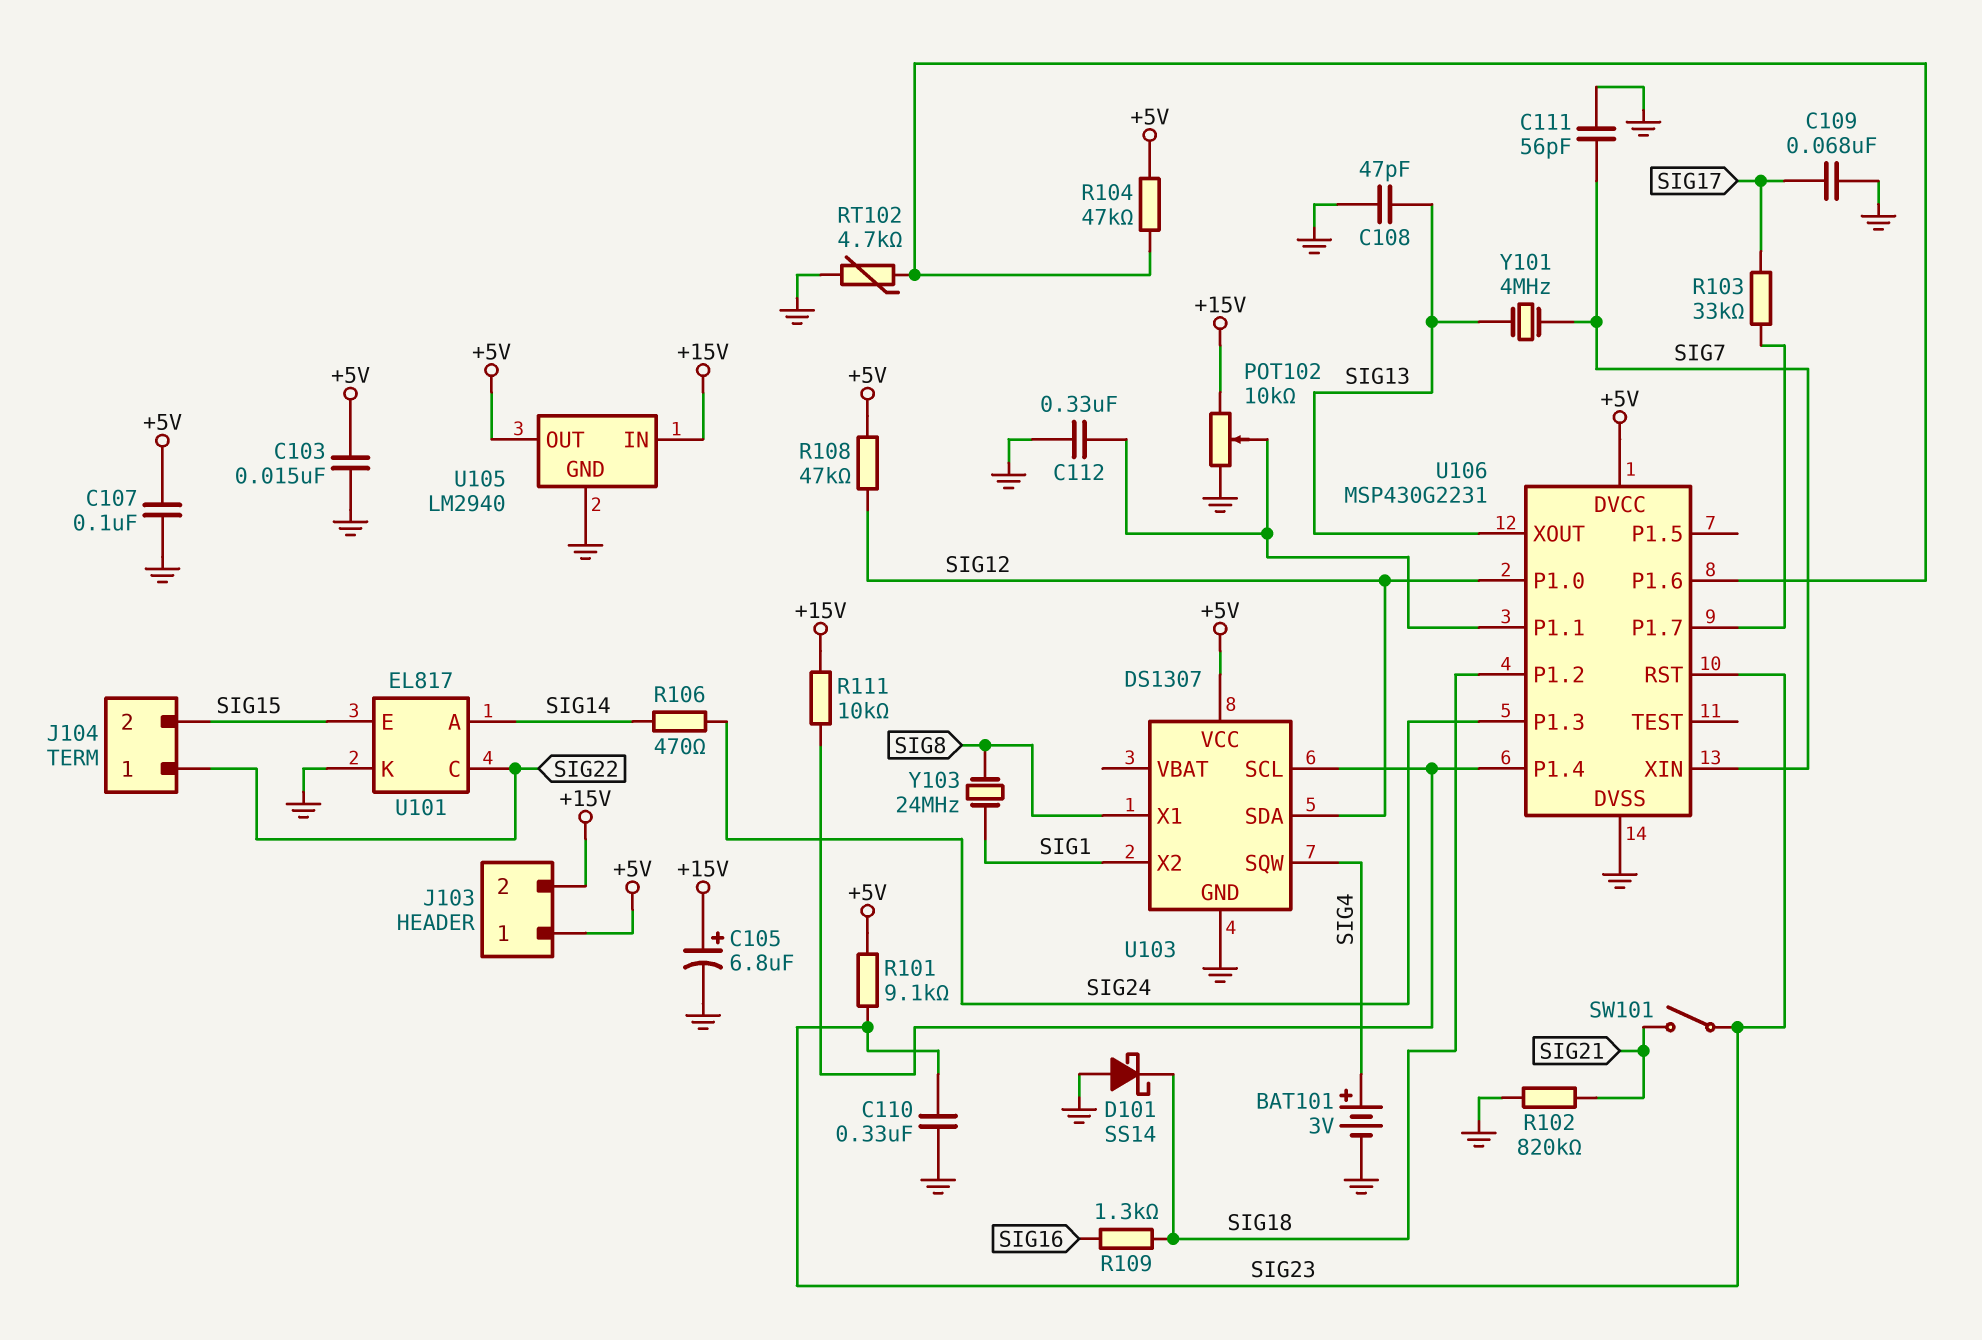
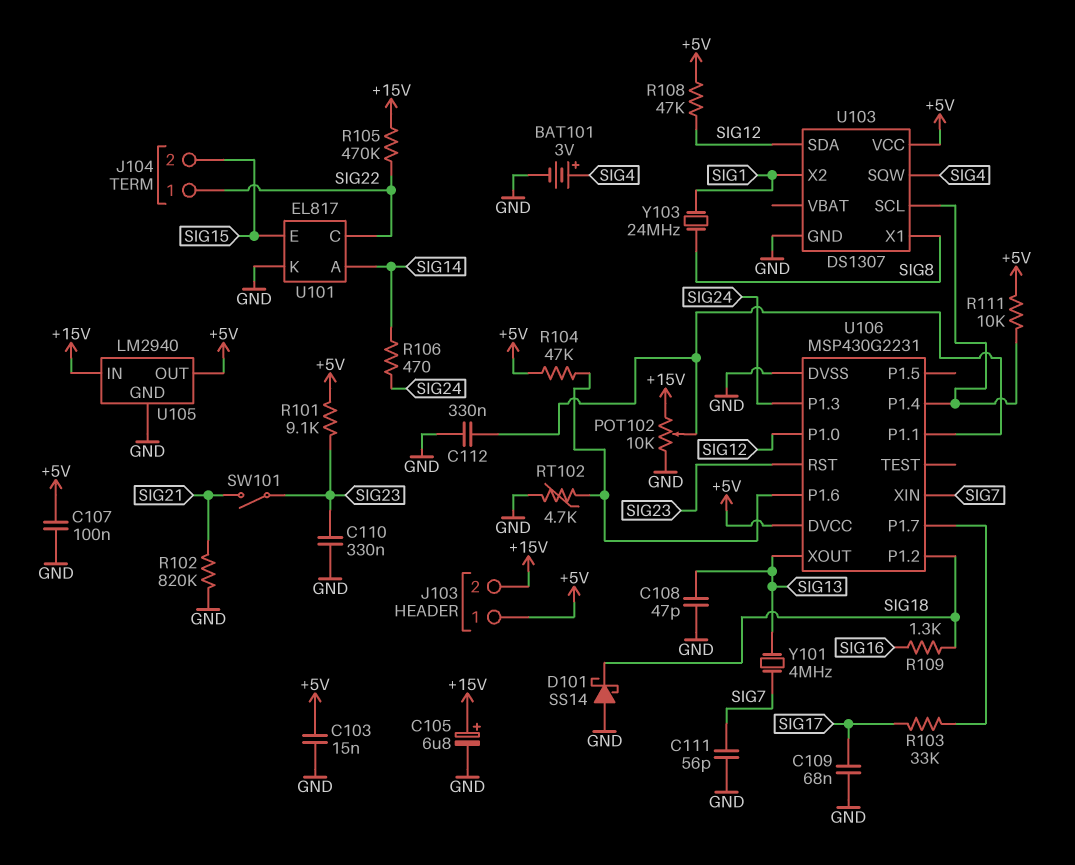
R105: none -> 470k (+15V, SIG22)
R111: 10k (+15V, U103/SCL) -> 10k (+5V, U103/SCL)

